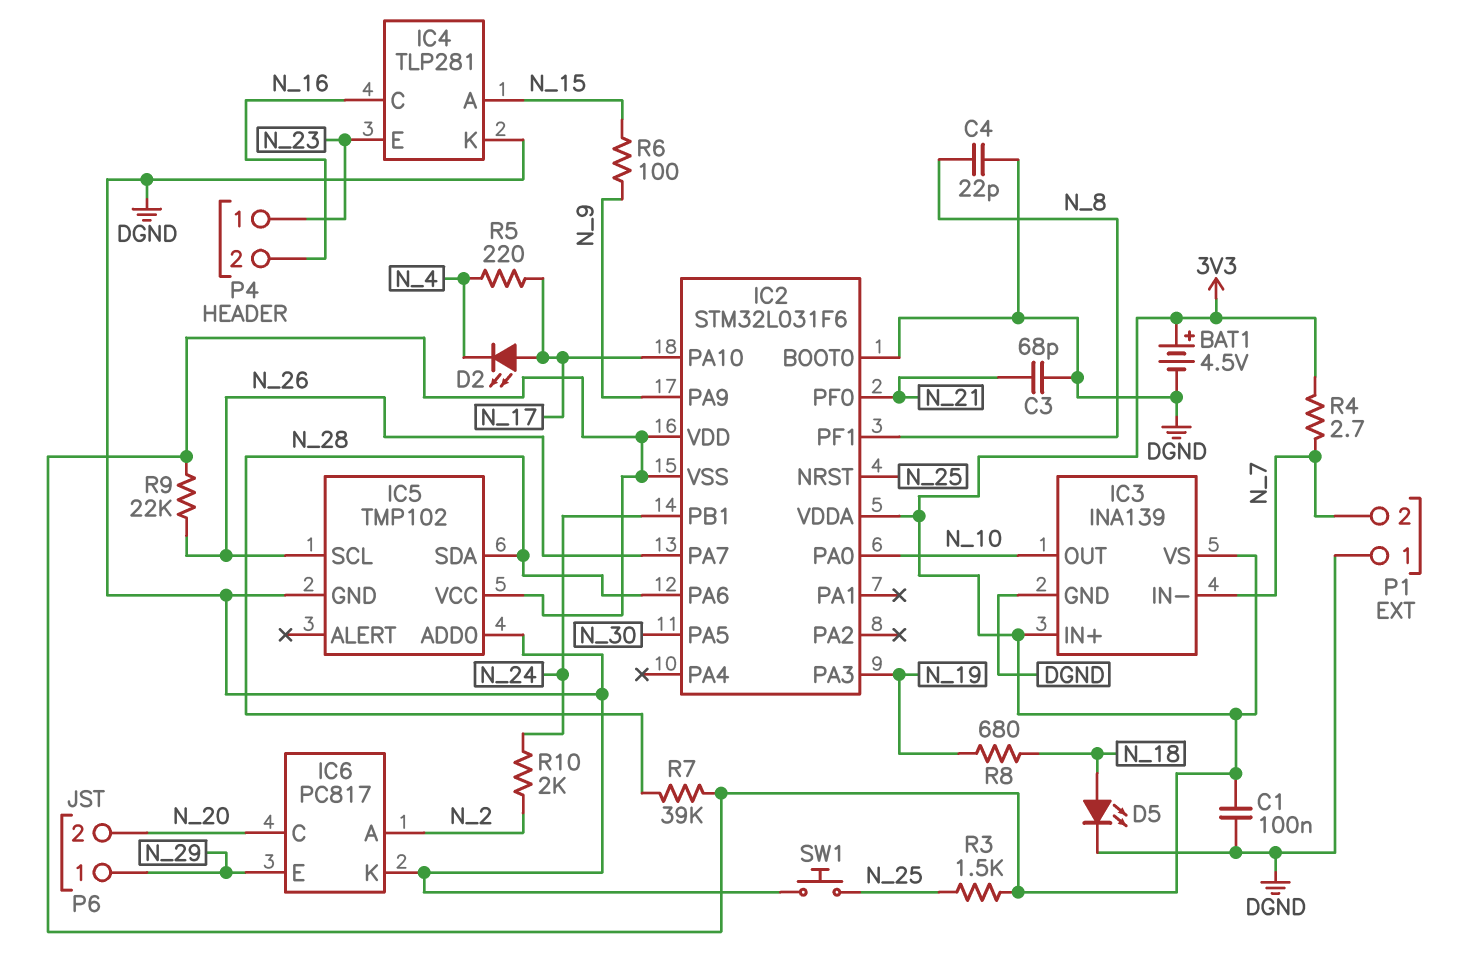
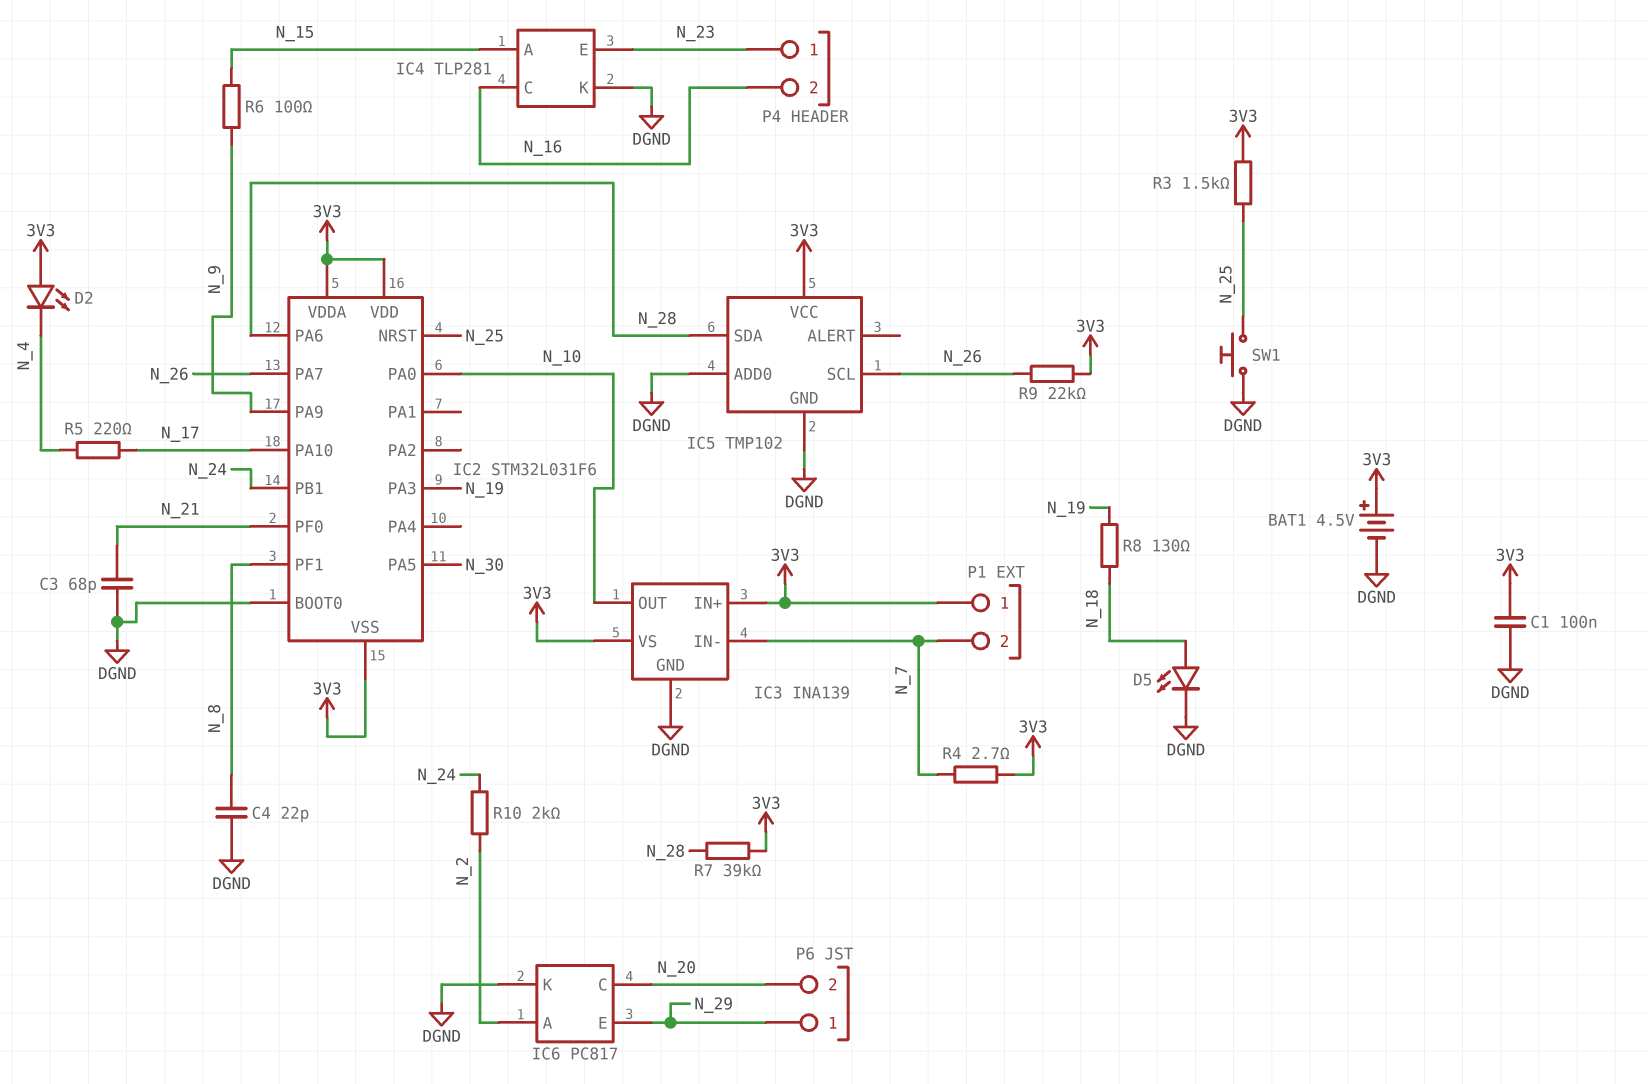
D2: LED (A N_17, K N_4) -> LED (A 3V3, K N_4)
P1 pin 1: DGND -> 3V3
R8: 680 (N_18, N_19) -> 130 (N_18, N_19)

